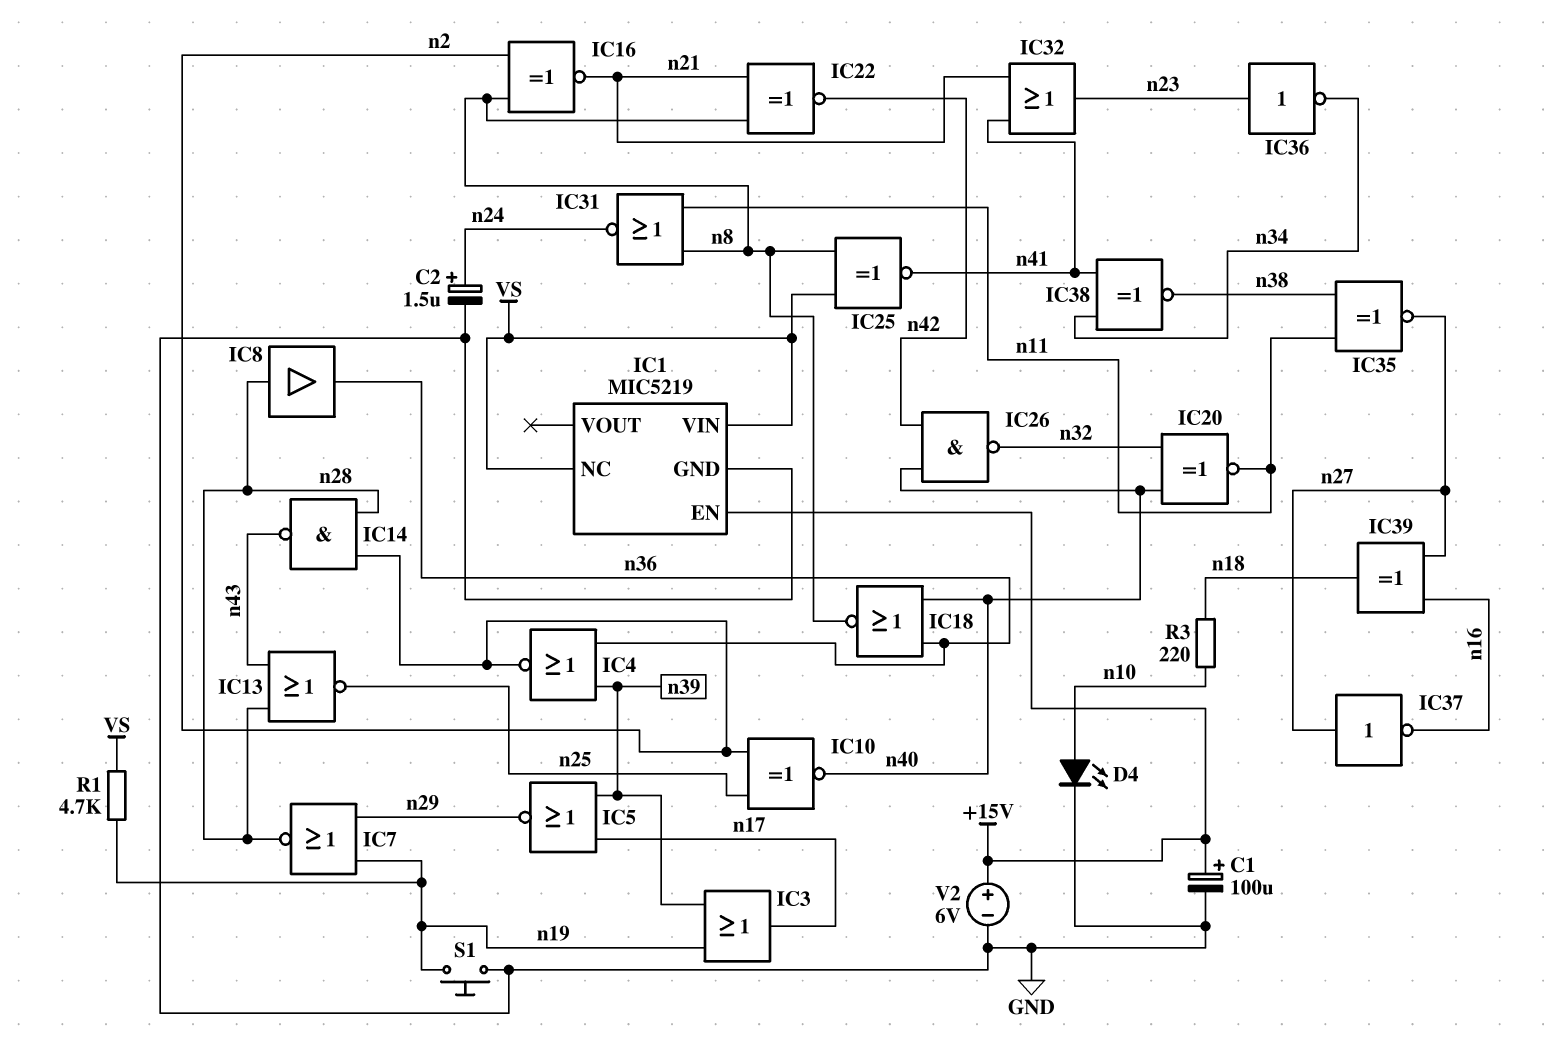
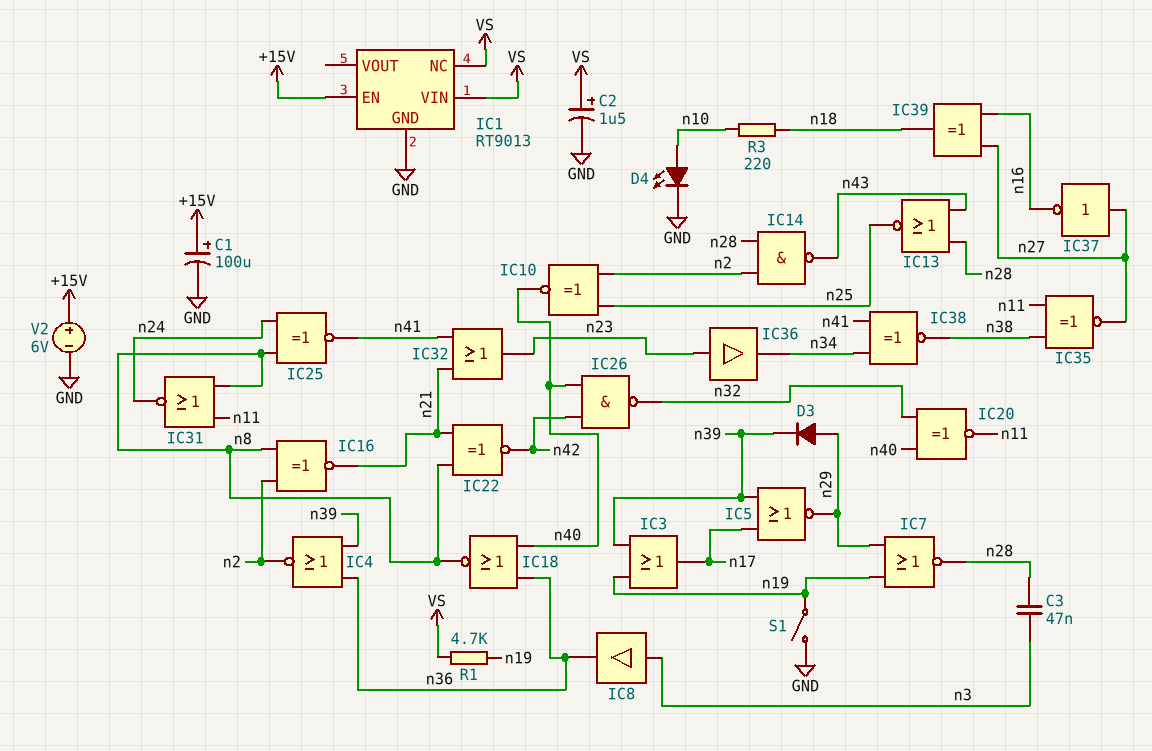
C2: 1.5uF (plus n24, minus GND) -> 1.5uF (plus VS, minus GND)
C3: none -> 47nF (n3, n28)
D3: none -> diode (A n29, K n39)
IC1: MIC5219 -> RT9013
IC8: buffer (in n28, out n36) -> buffer (in n3, out n36)
IC25: XNOR (in VS, in n8, out n41) -> XNOR (in n8, in n24, out n41)
IC36: NOT (in n23, out n34) -> buffer (in n23, out n34)
S1: button (GND, n19) -> switch (GND, n19)

